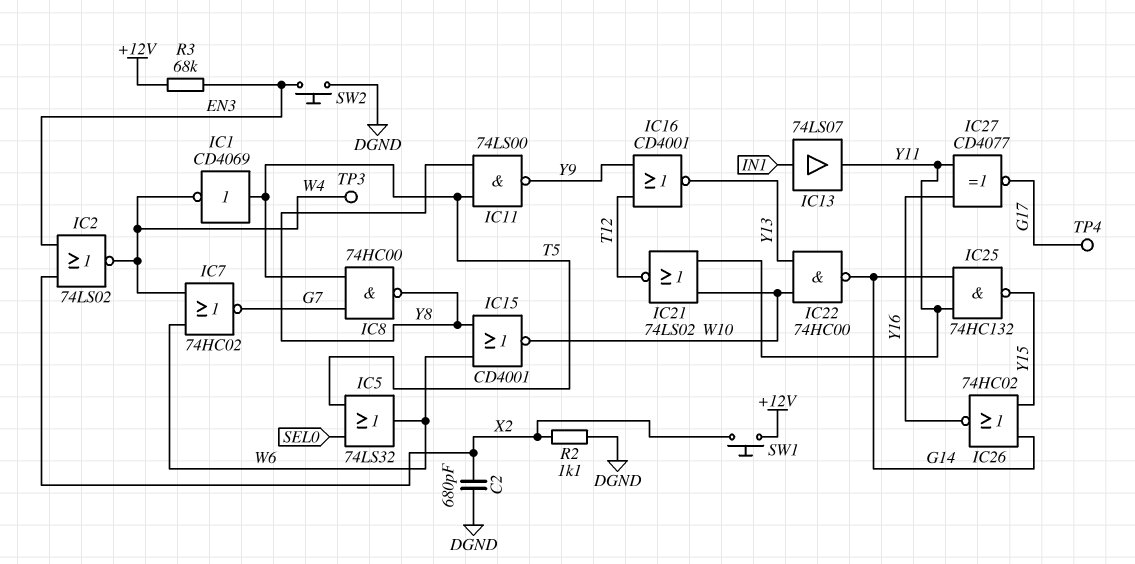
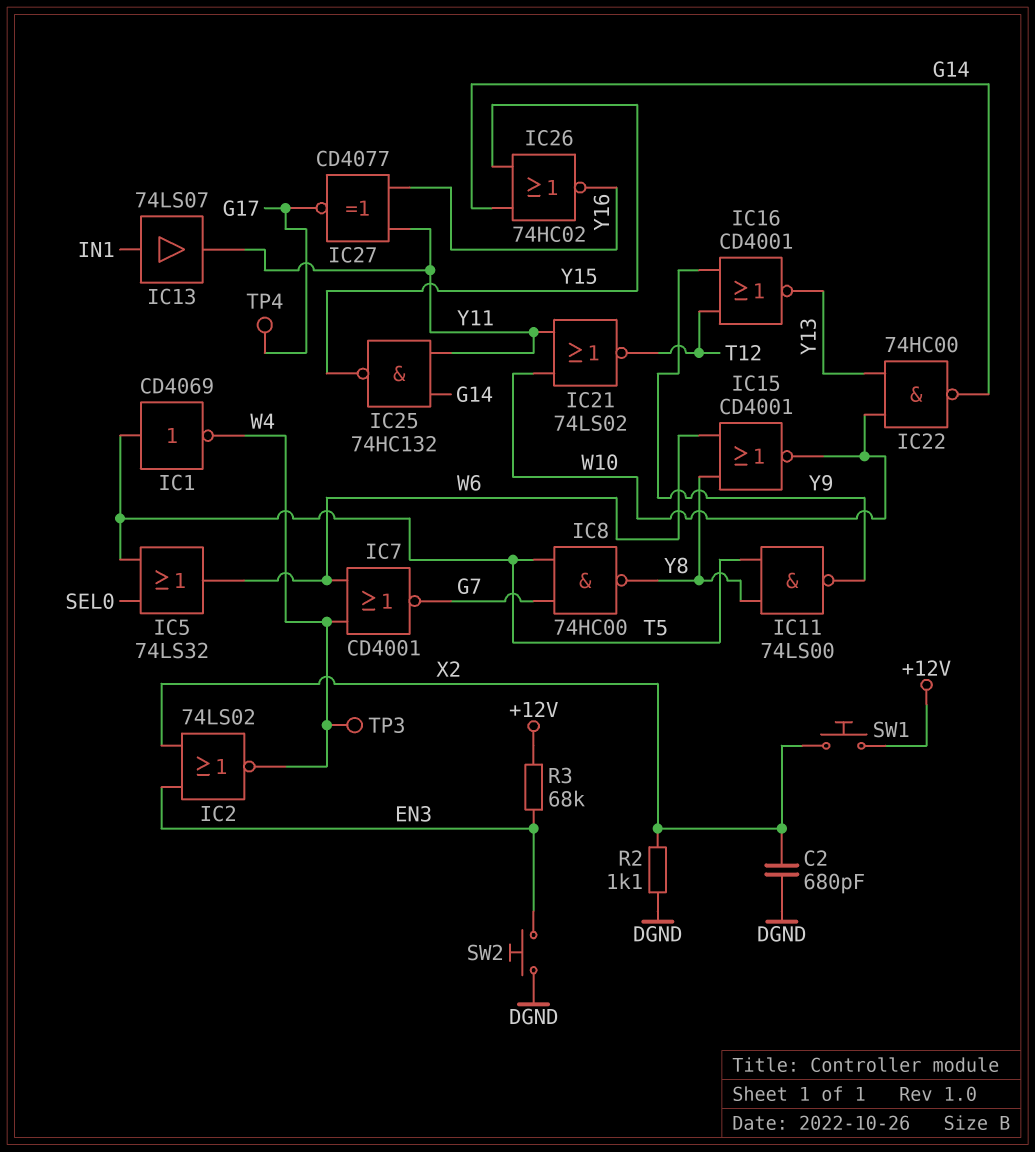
IC7: NOR 74HC02 (in W4, in W6, out G7) -> NOR CD4001 (in W4, in W6, out G7)

